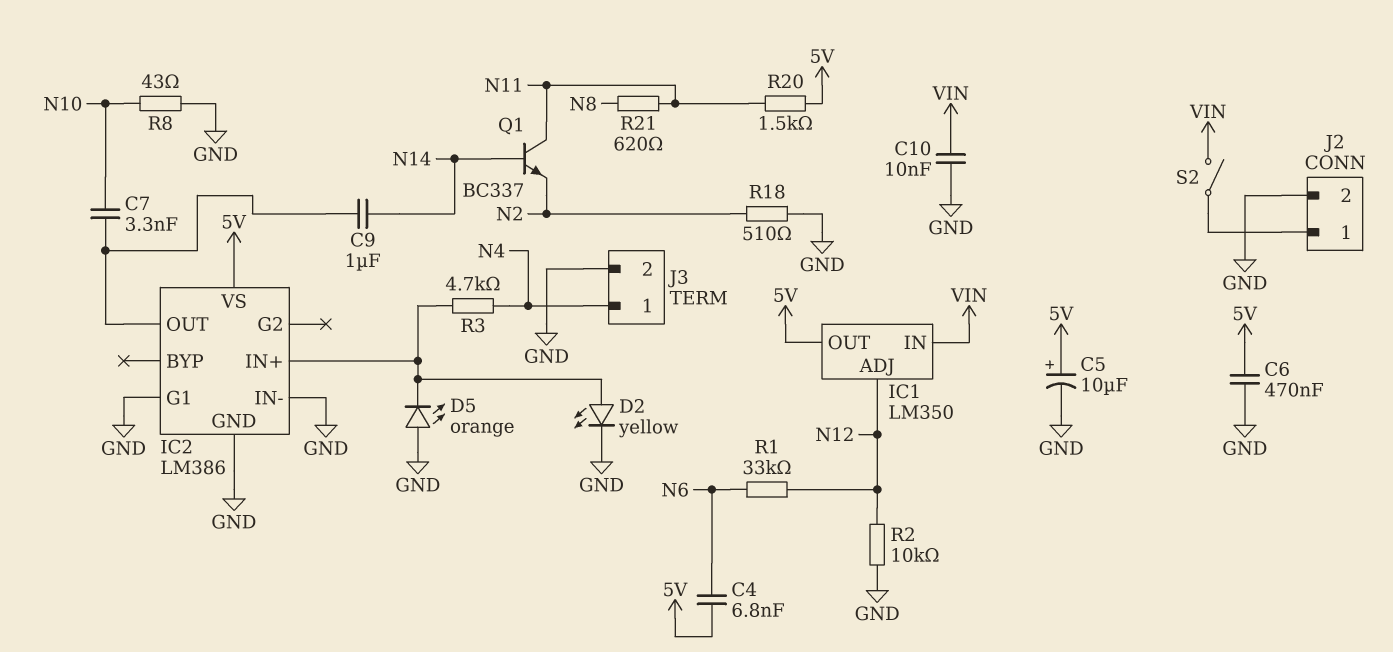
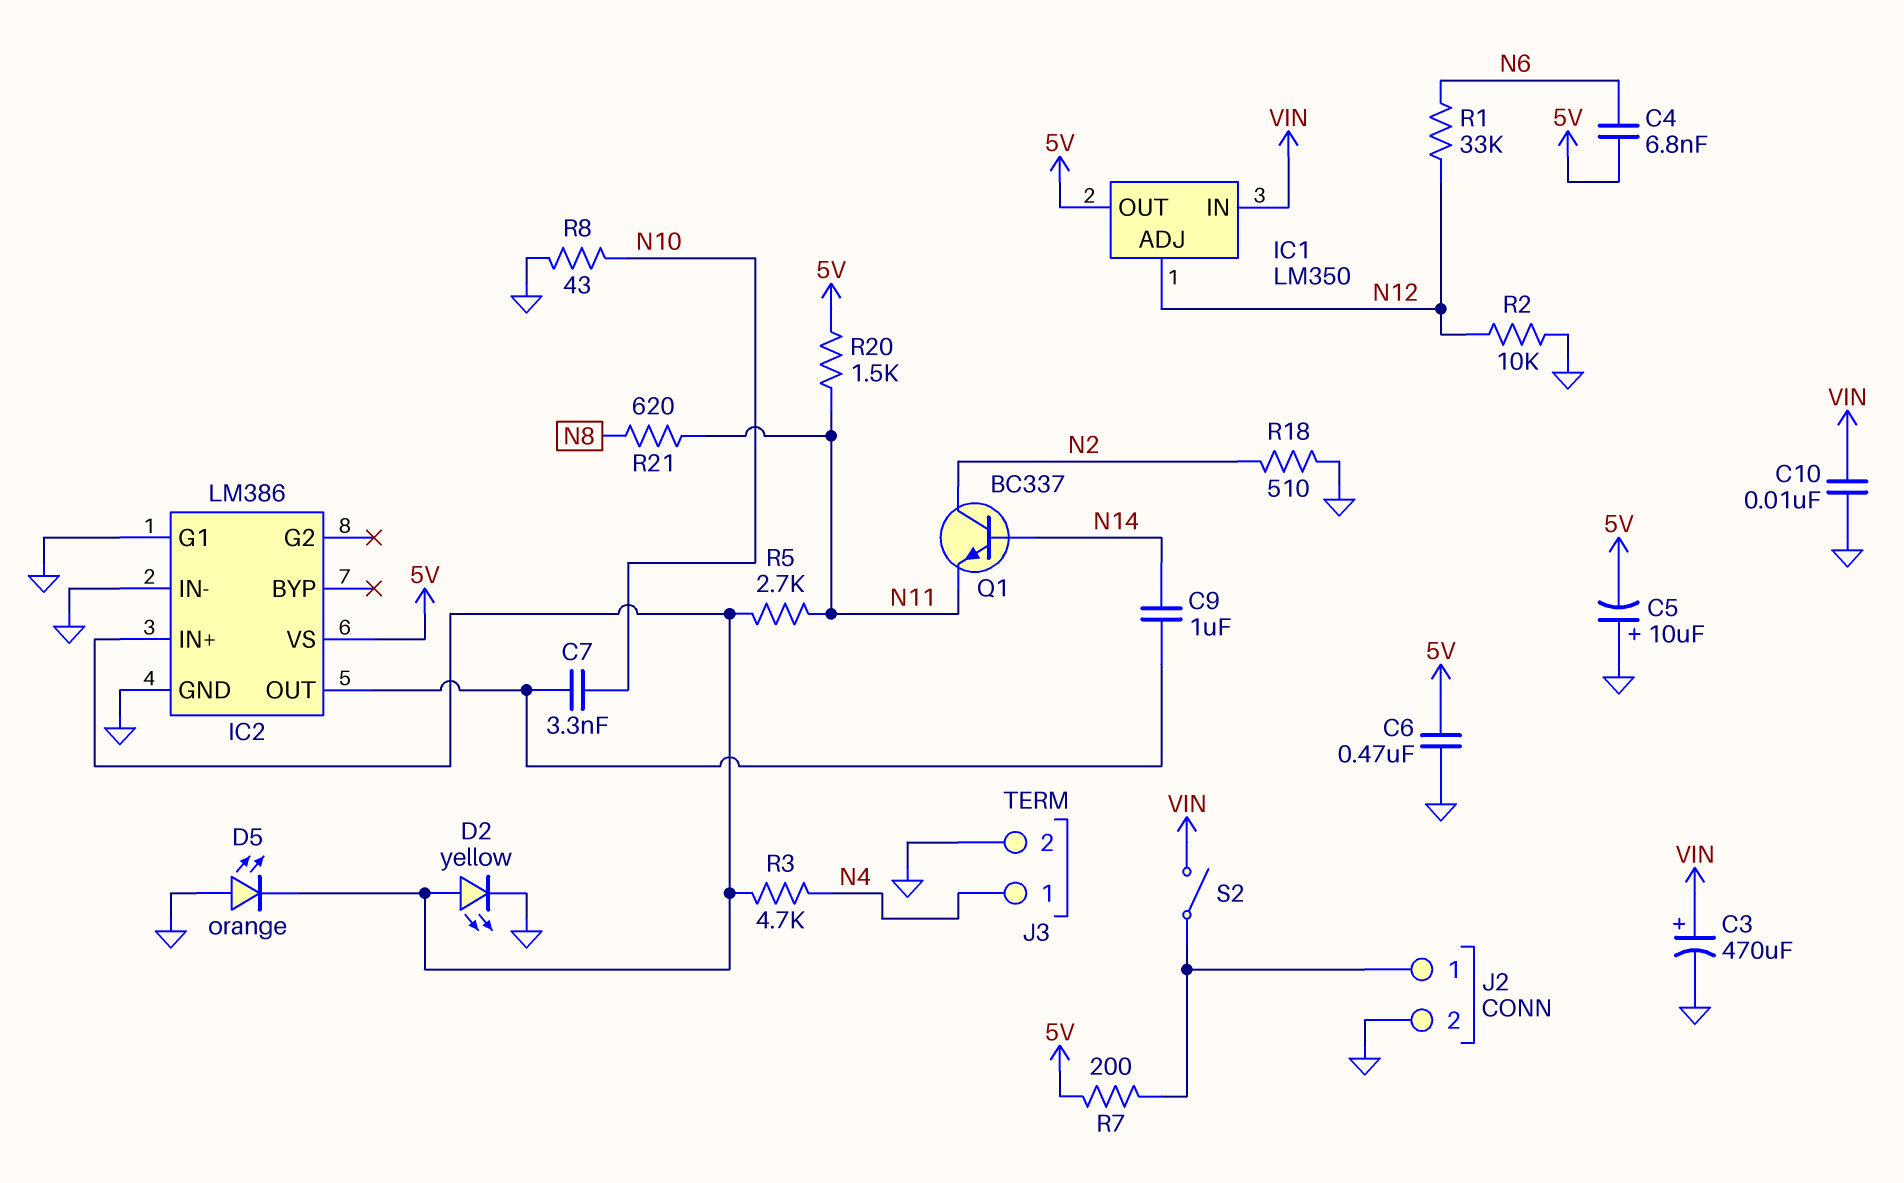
C3: none -> 470uF (plus VIN, minus GND)
C5: 10uF (plus 5V, minus GND) -> 10uF (plus GND, minus 5V)
Q1: NPN BC337 (B N14, C N11, E N2) -> NPN BC337 (B N14, C N2, E N11)
R5: none -> 2.7k (IC2/IN+, N11)
R7: none -> 200 (5V, J2/1)

